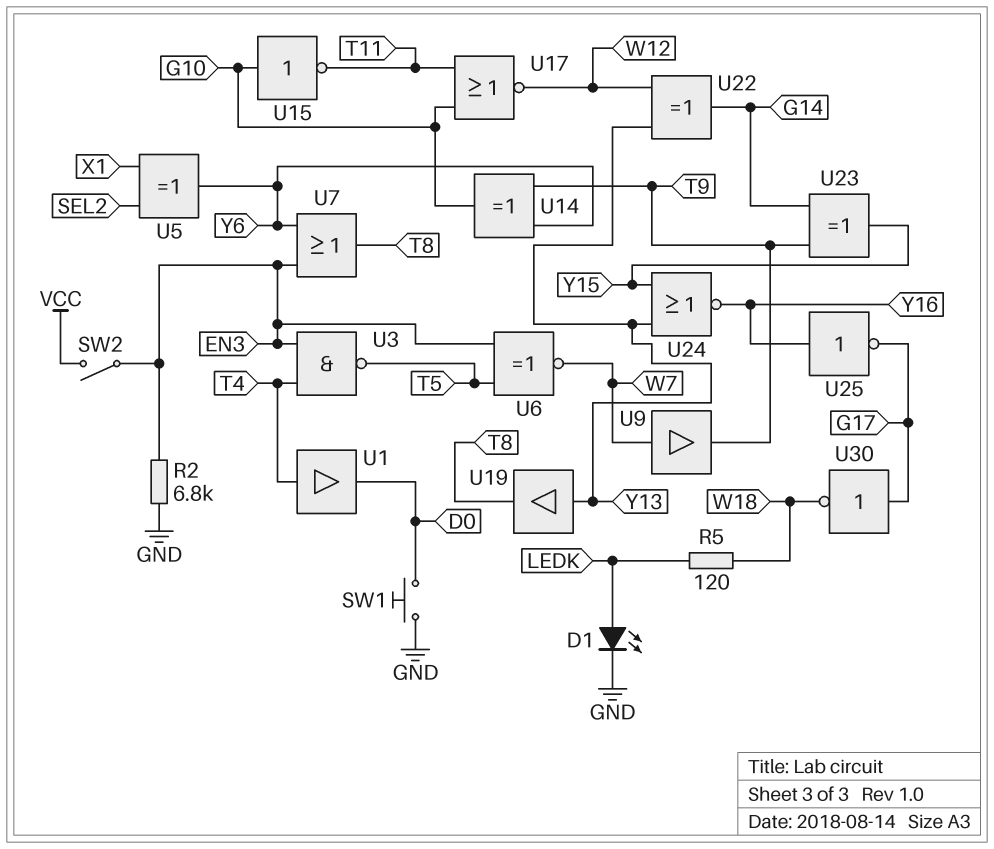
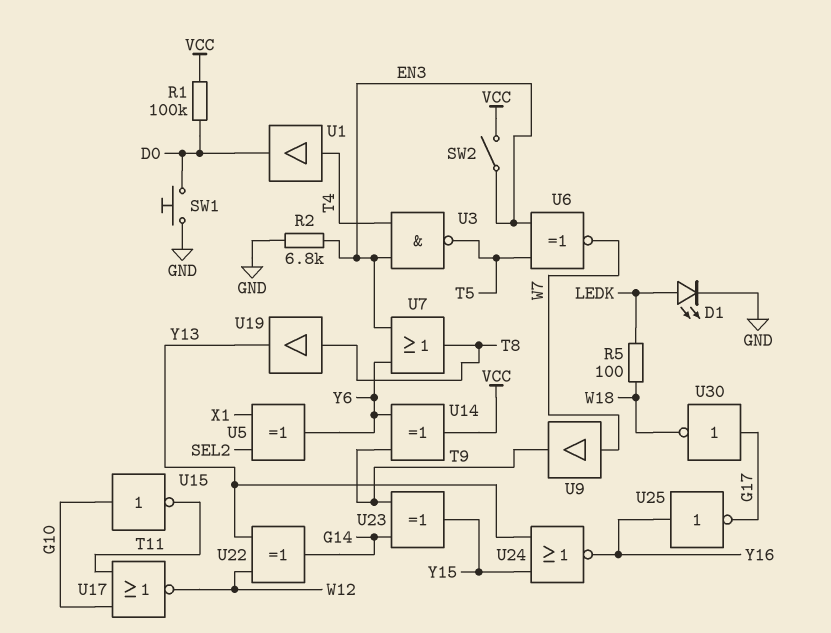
R1: none -> 100k (D0, VCC)
R5: 120 (LEDK, W18) -> 100 (LEDK, W18)
U14: XOR (in T9, in Y6, out G10) -> XOR (in T9, in Y6, out VCC)
U19: buffer (in Y13, out T8) -> buffer (in T8, out Y13)

